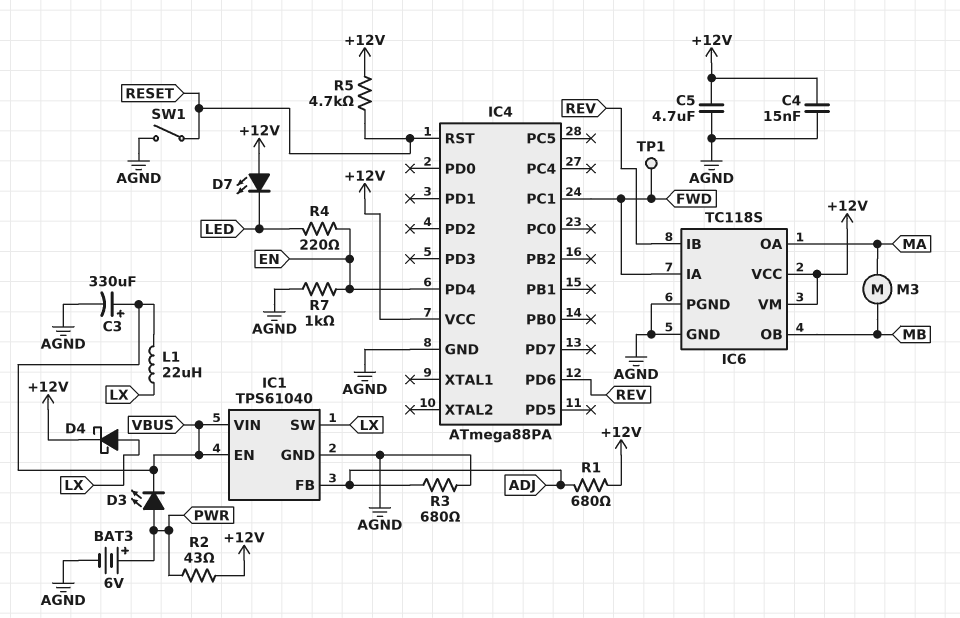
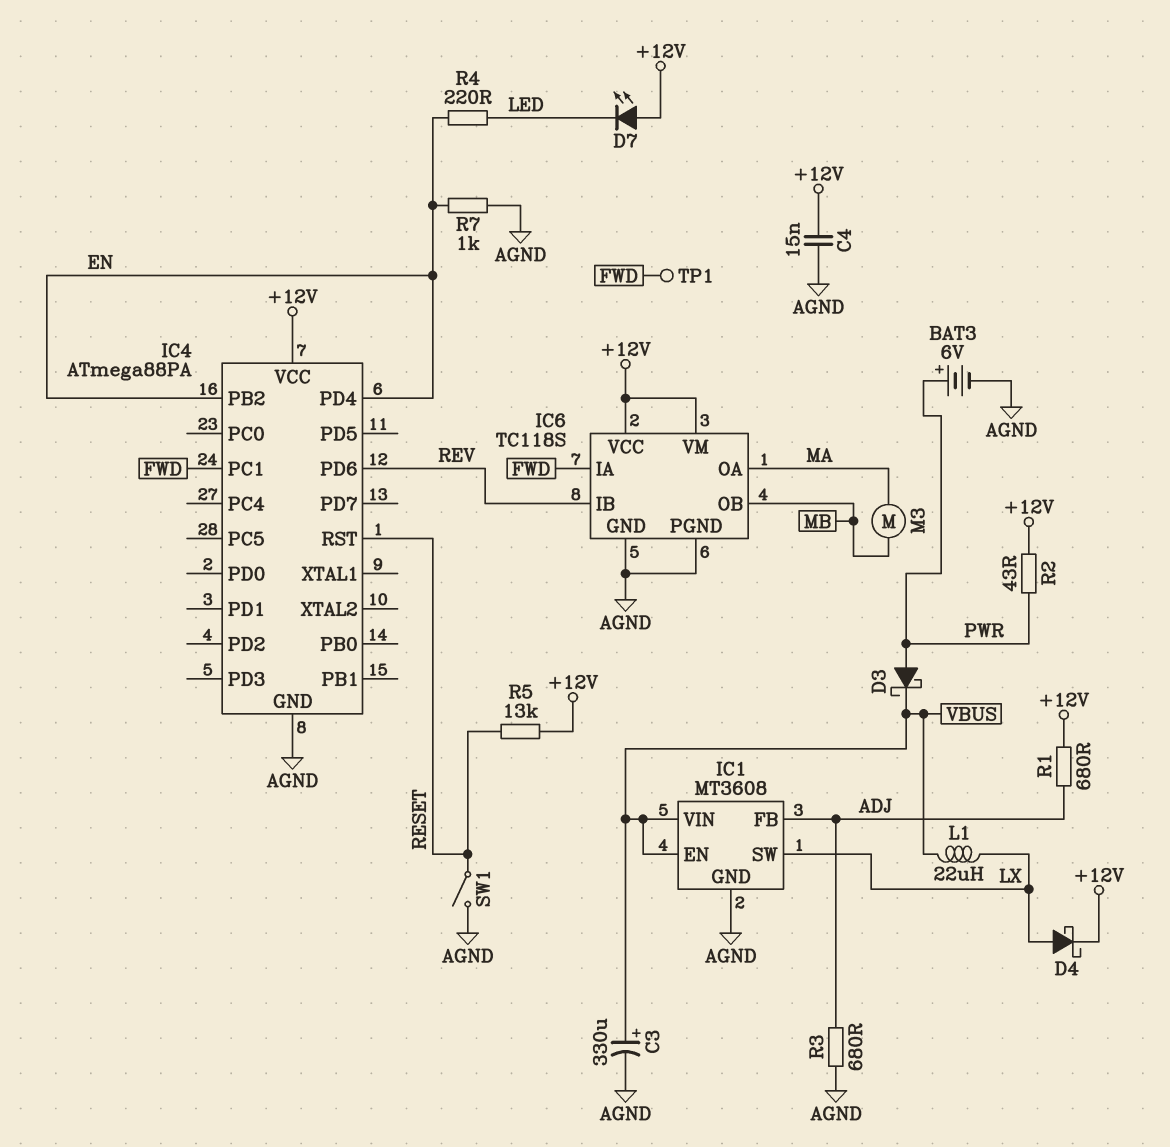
C5: 4.7uF (+12V, AGND) -> none
D3: LED (A PWR, K VBUS) -> schottky (A PWR, K VBUS)
IC1: TPS61040 -> MT3608
IC4 pin PB2: none -> EN
R5: 4.7k (+12V, RESET) -> 13k (+12V, RESET)

